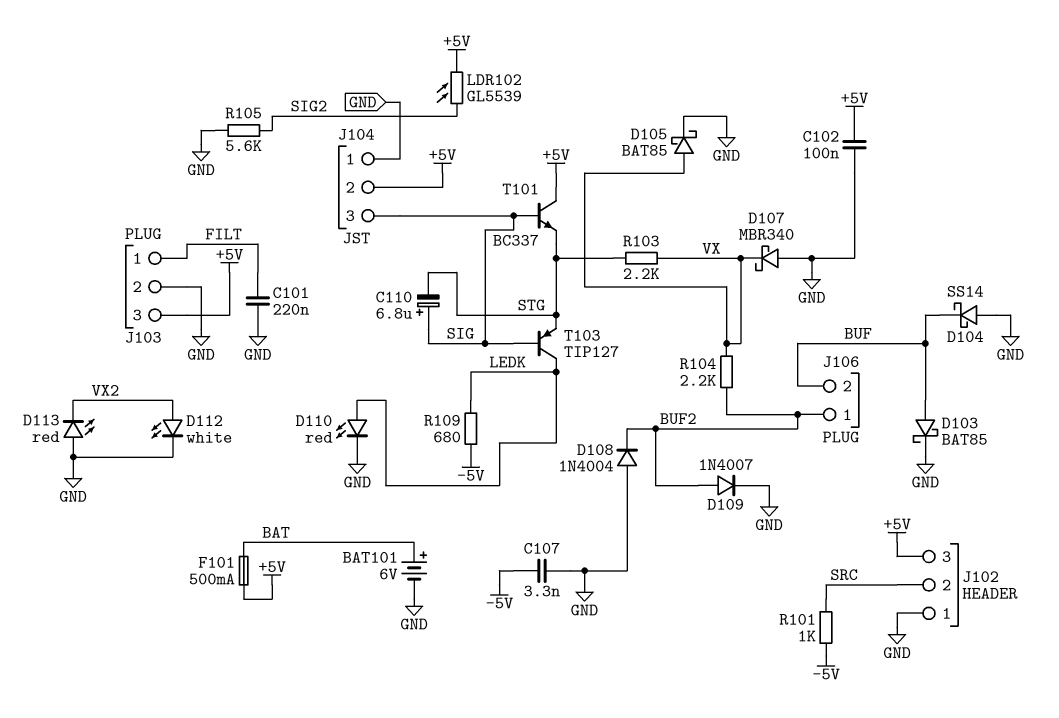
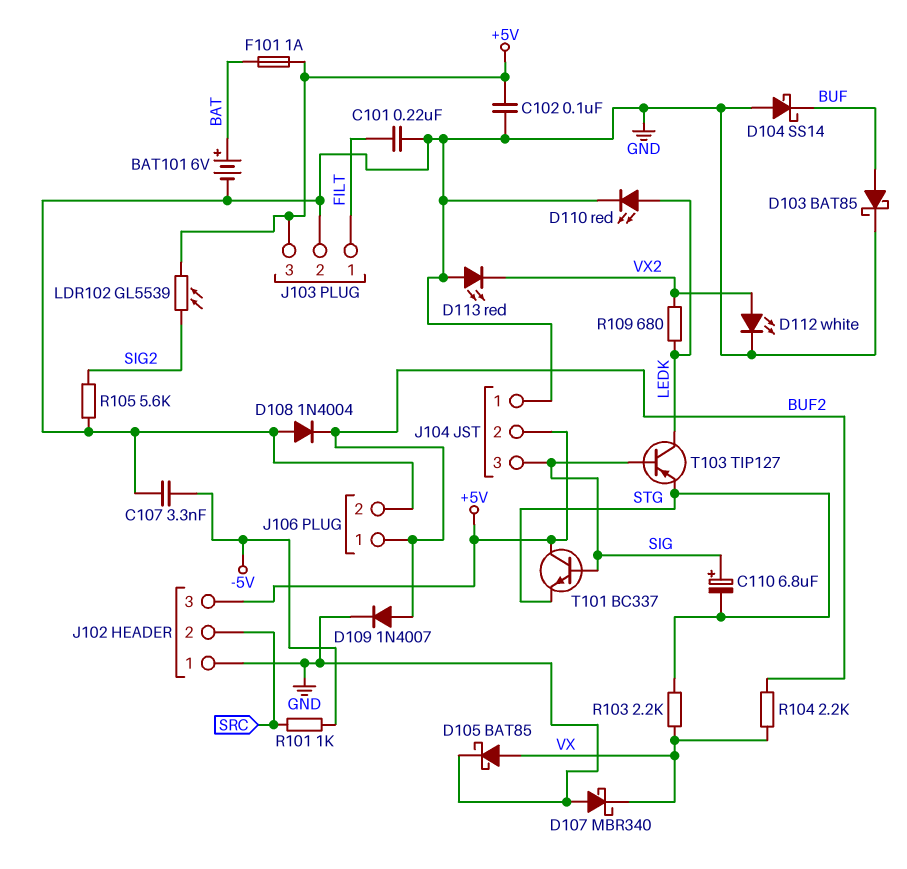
F101: 500mA (+5V, BAT) -> 1A (+5V, BAT)
J106 pin 2: BUF -> GND
R109: 680 (-5V, LEDK) -> 680 (LEDK, VX2)

